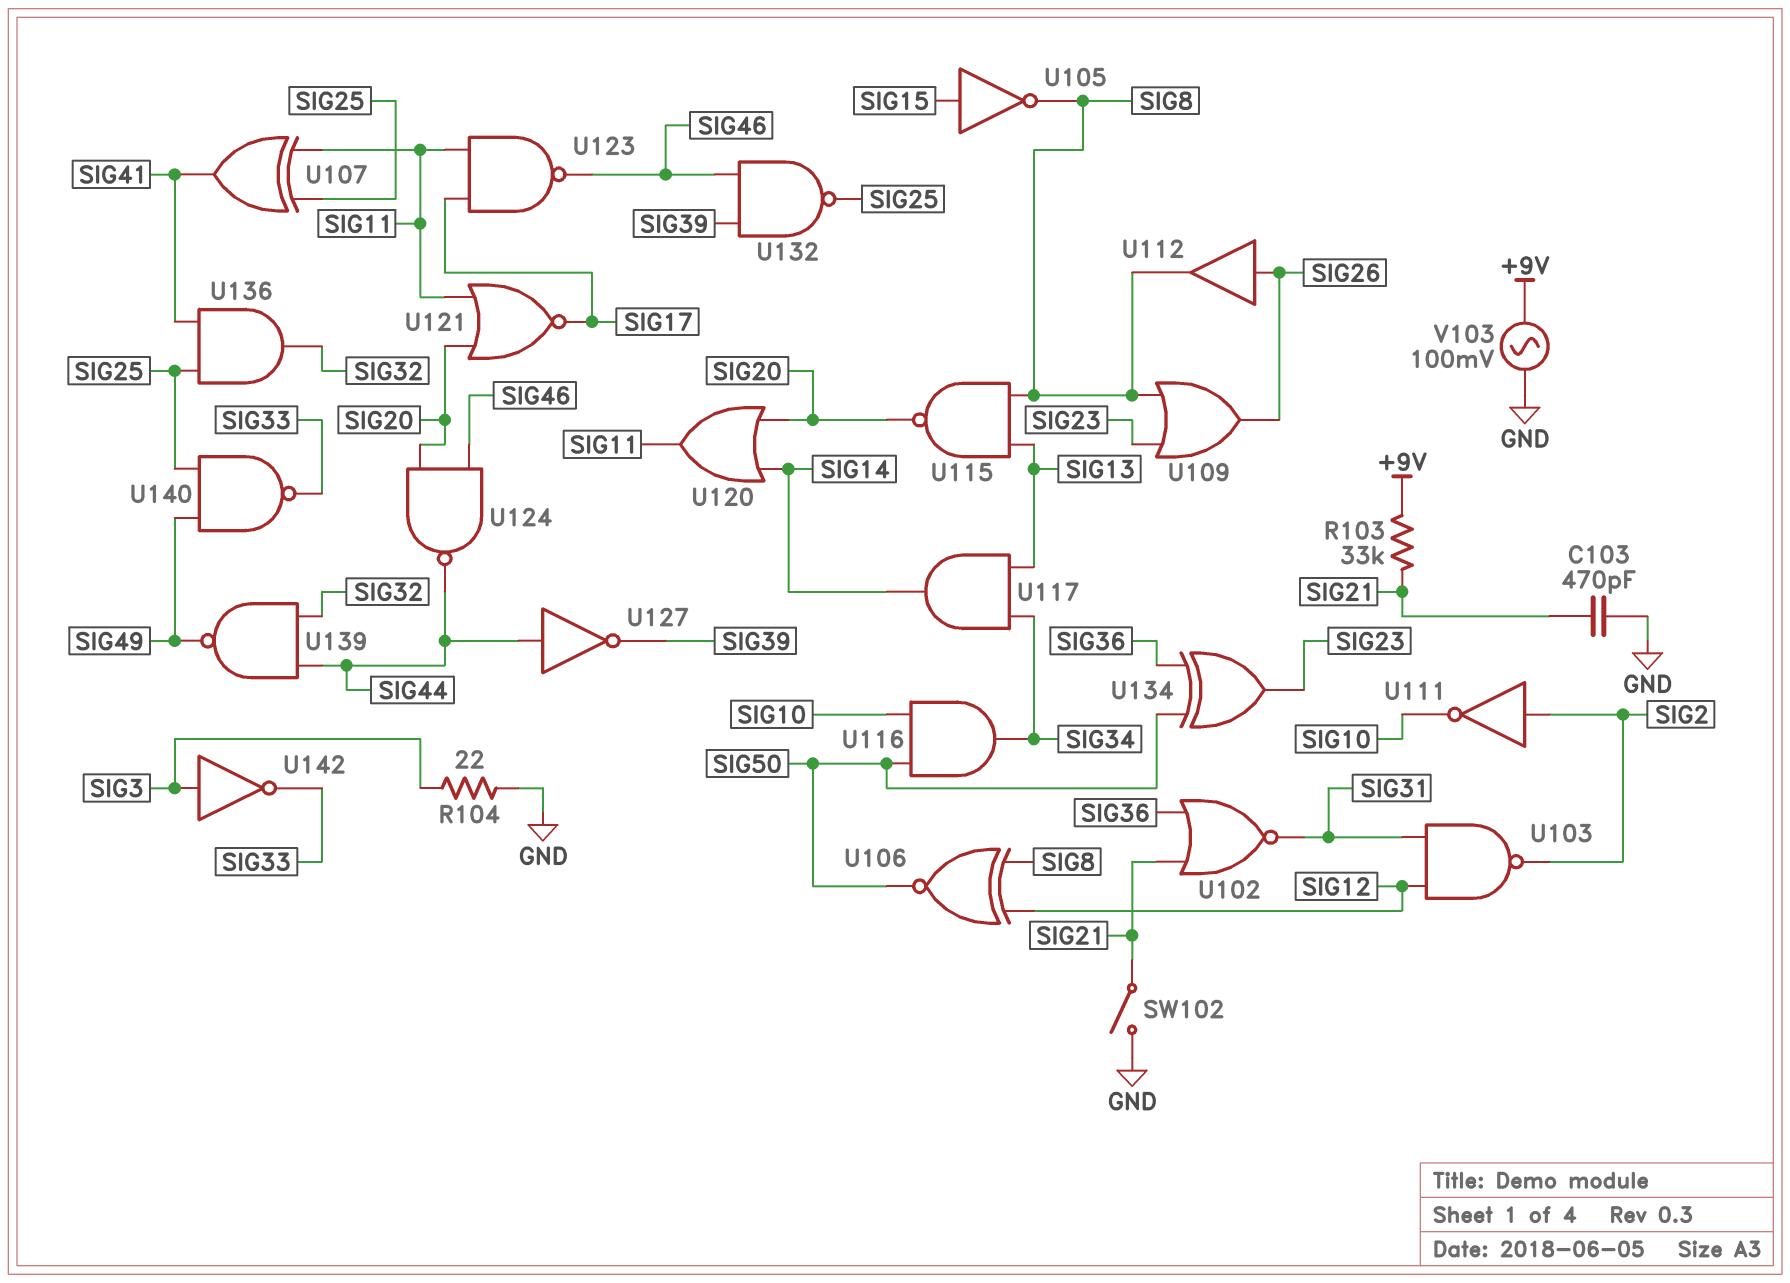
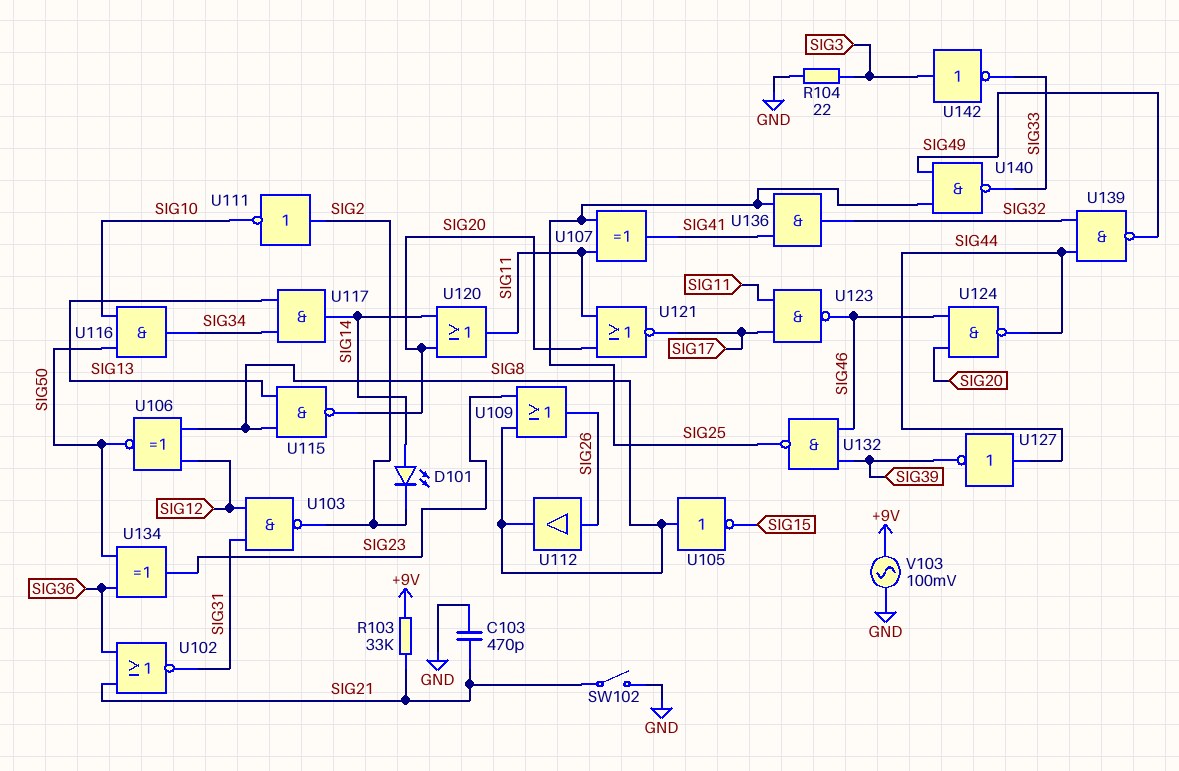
D101: none -> LED (A SIG14, K SIG2)
U105: NOT (in SIG15, out SIG8) -> NOT (in SIG8, out SIG15)

